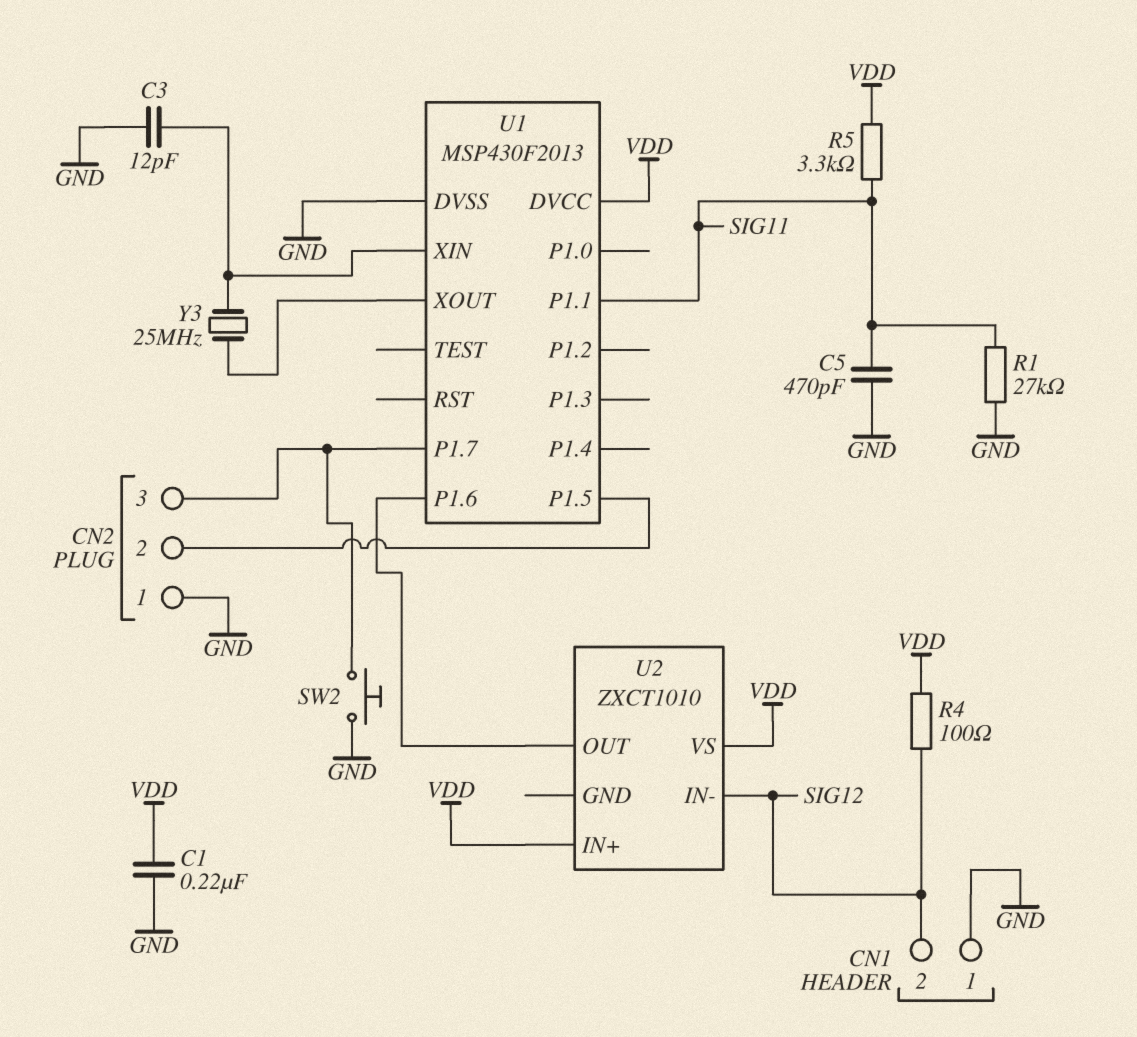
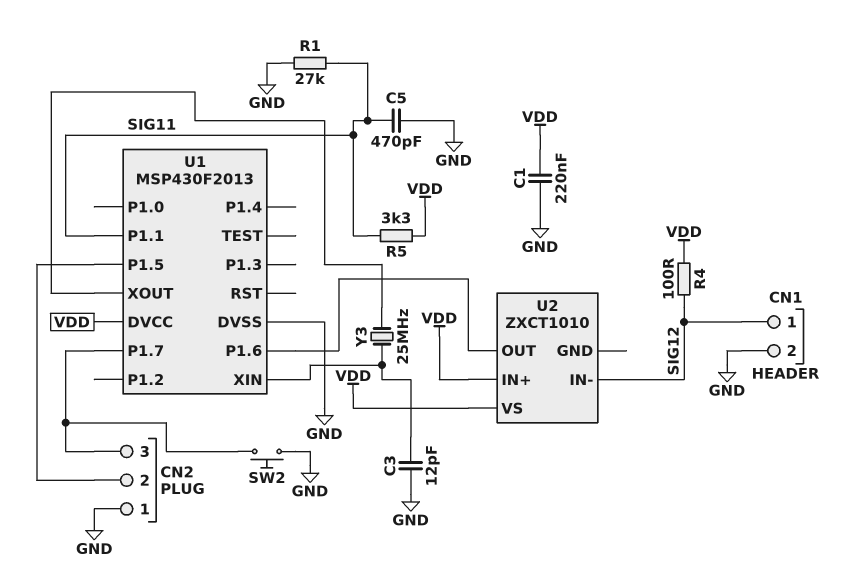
CN1 pin 1: GND -> SIG12
CN1 pin 2: SIG12 -> GND

